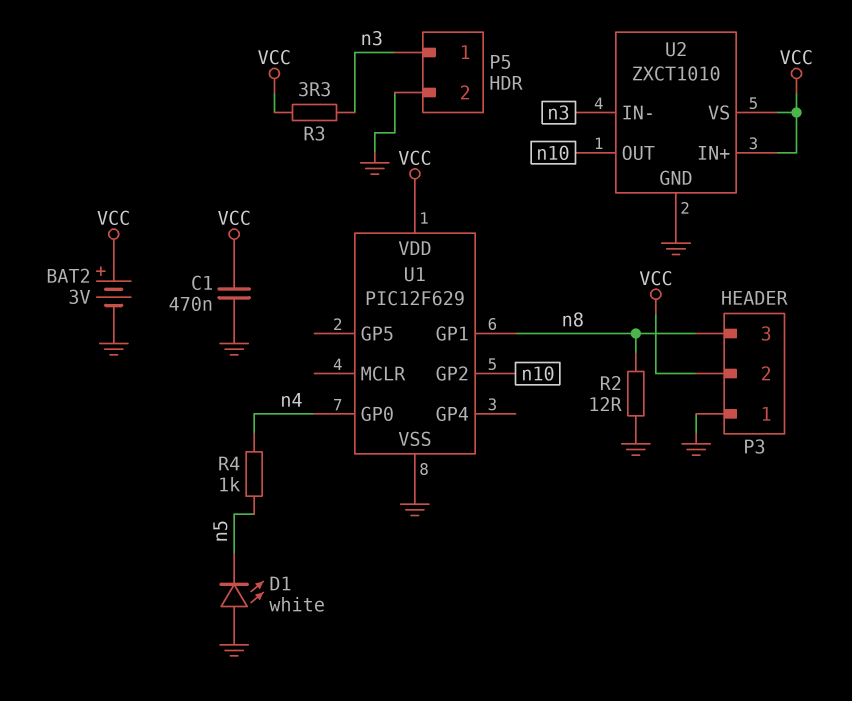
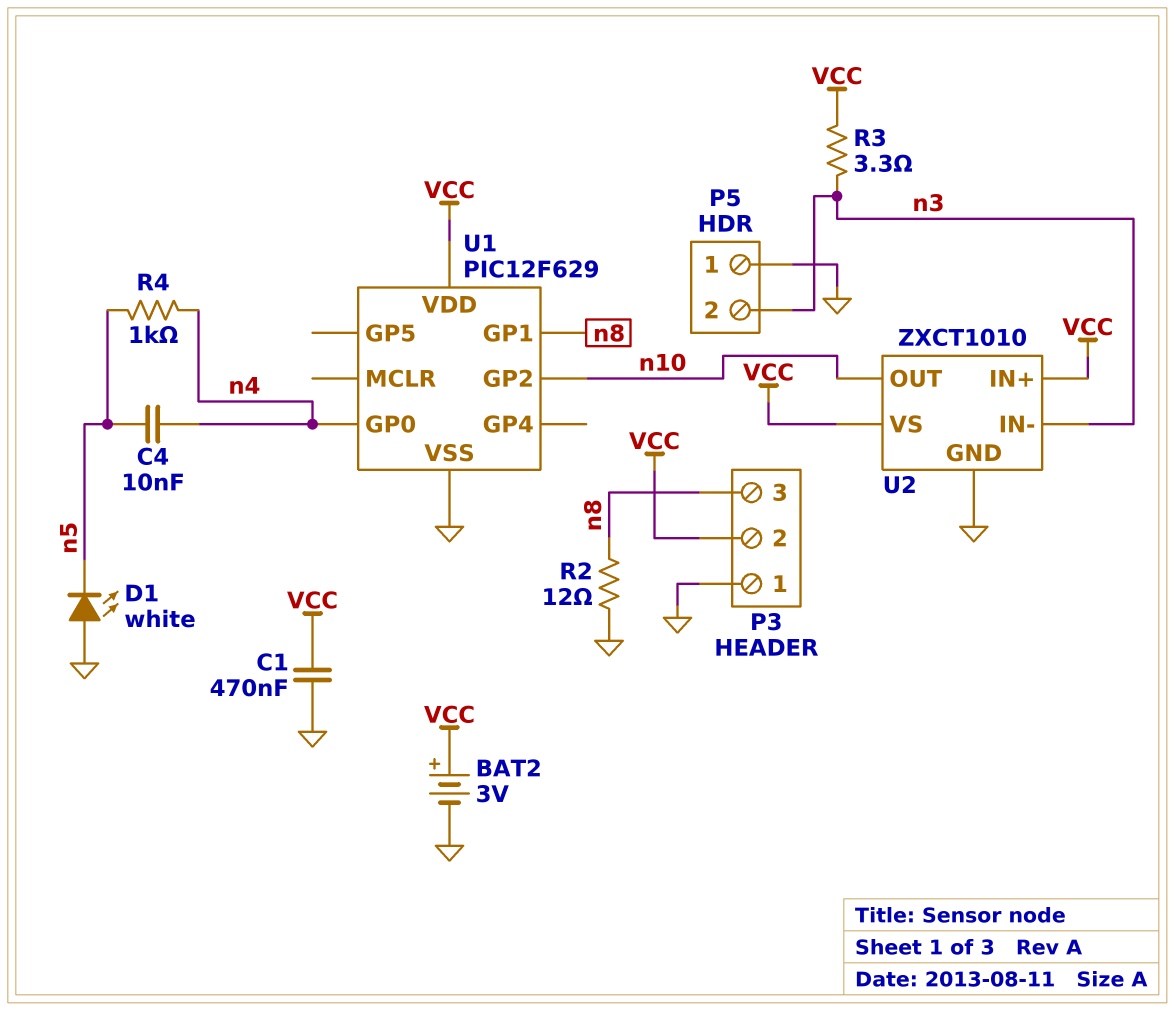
C4: none -> 10nF (n4, n5)
P5 pin 1: n3 -> GND
P5 pin 2: GND -> n3

